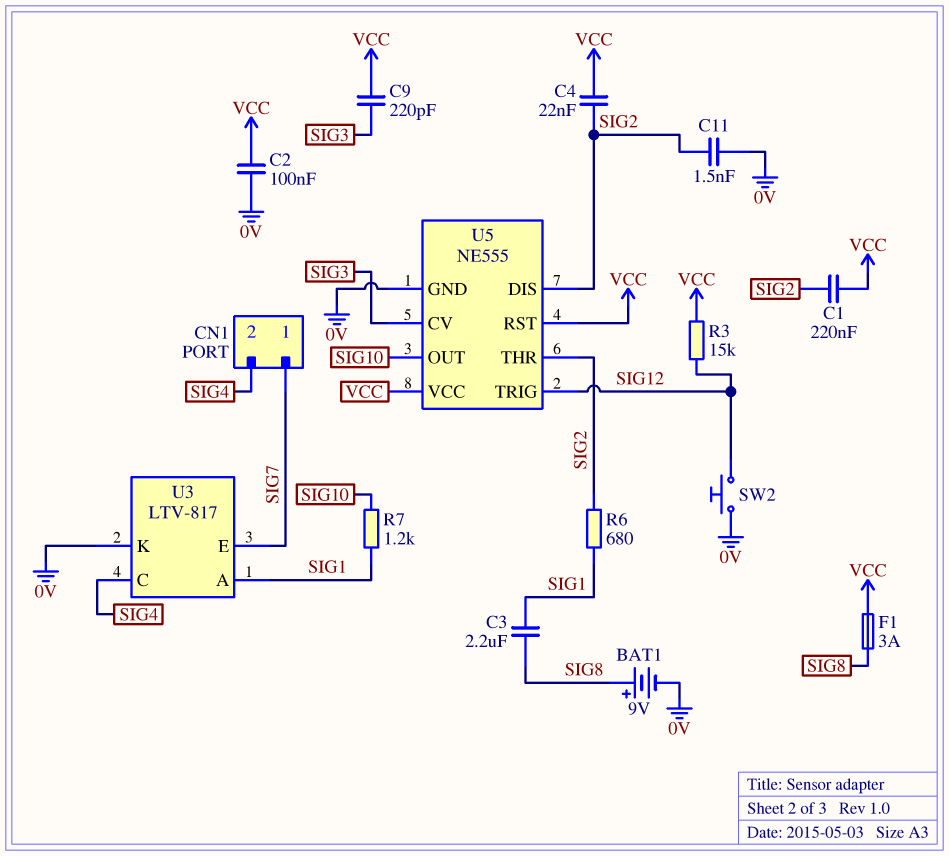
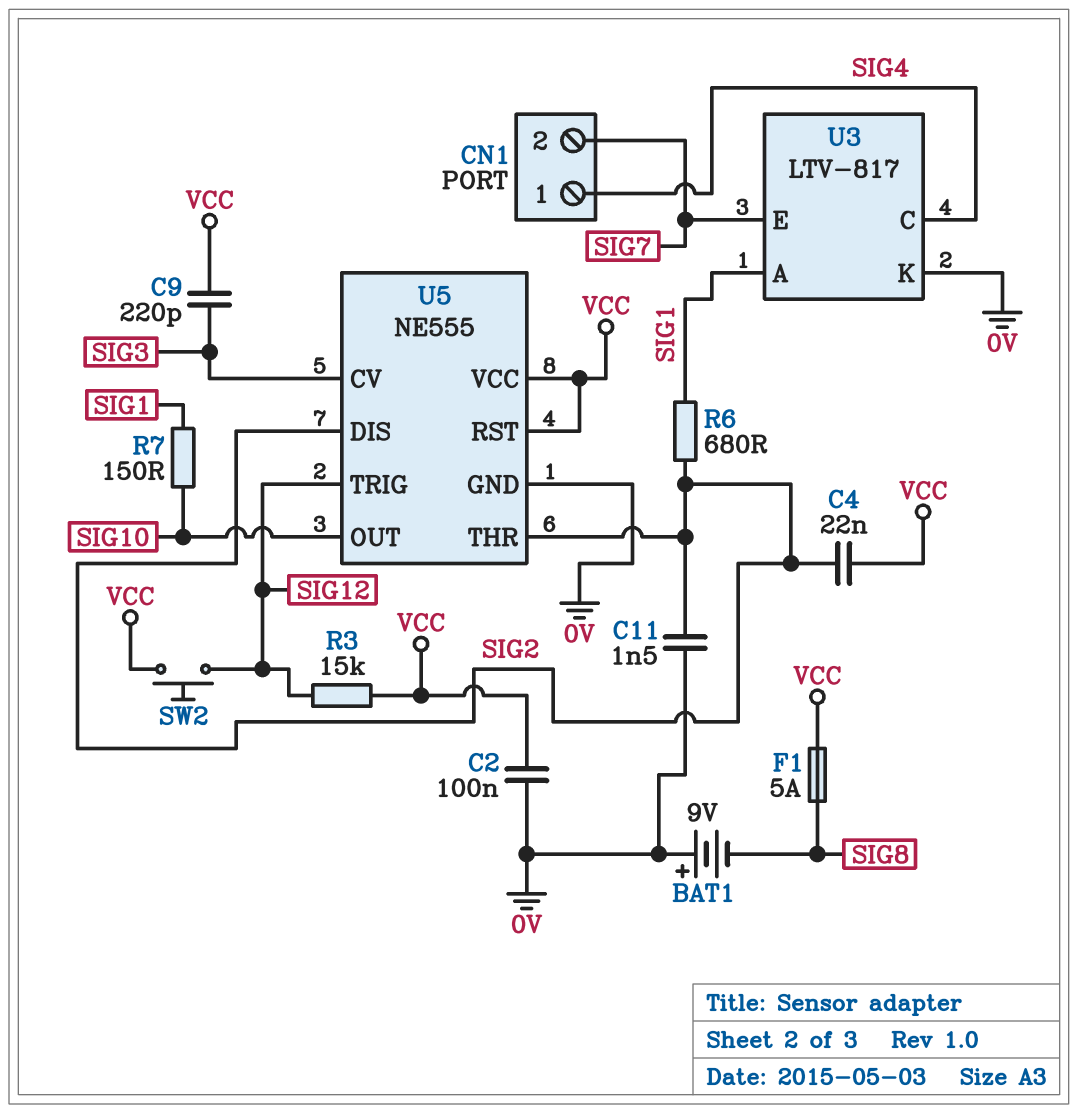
BAT1: 9V (plus SIG8, minus 0V) -> 9V (plus 0V, minus SIG8)
C1: 220nF (SIG2, VCC) -> none
C3: 2.2uF (SIG1, SIG8) -> none
CN1 pin 1: SIG7 -> SIG4
CN1 pin 2: SIG4 -> SIG7
F1: 3A (SIG8, VCC) -> 5A (SIG8, VCC)
R7: 1.2k (SIG1, SIG10) -> 150 (SIG1, SIG10)
SW2: button (0V, SIG12) -> button (SIG12, VCC)

